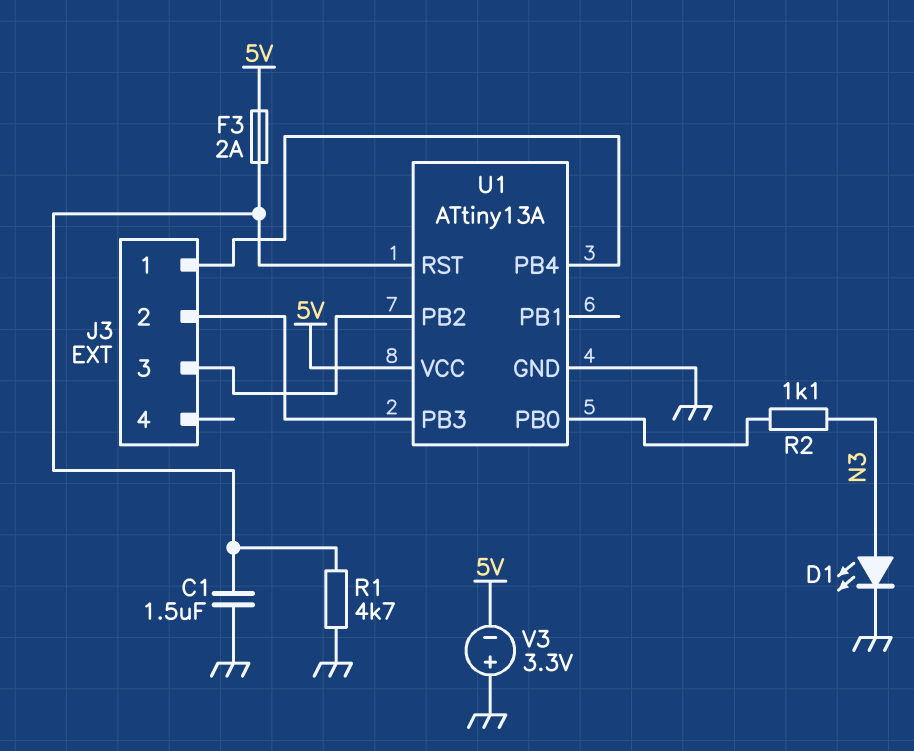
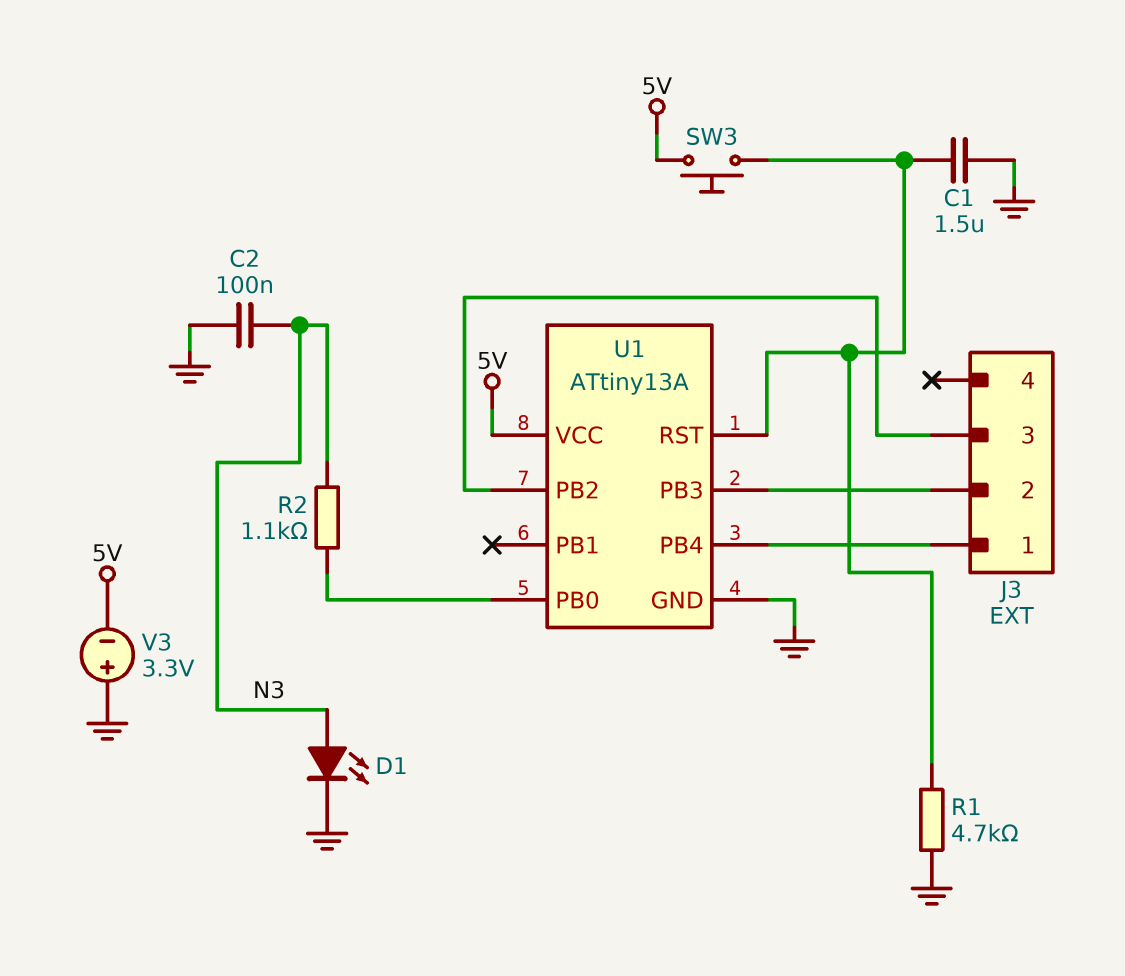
C2: none -> 100nF (GND, N3)
F3: 2A (5V, U1/RST) -> none
SW3: none -> button (5V, U1/RST)

